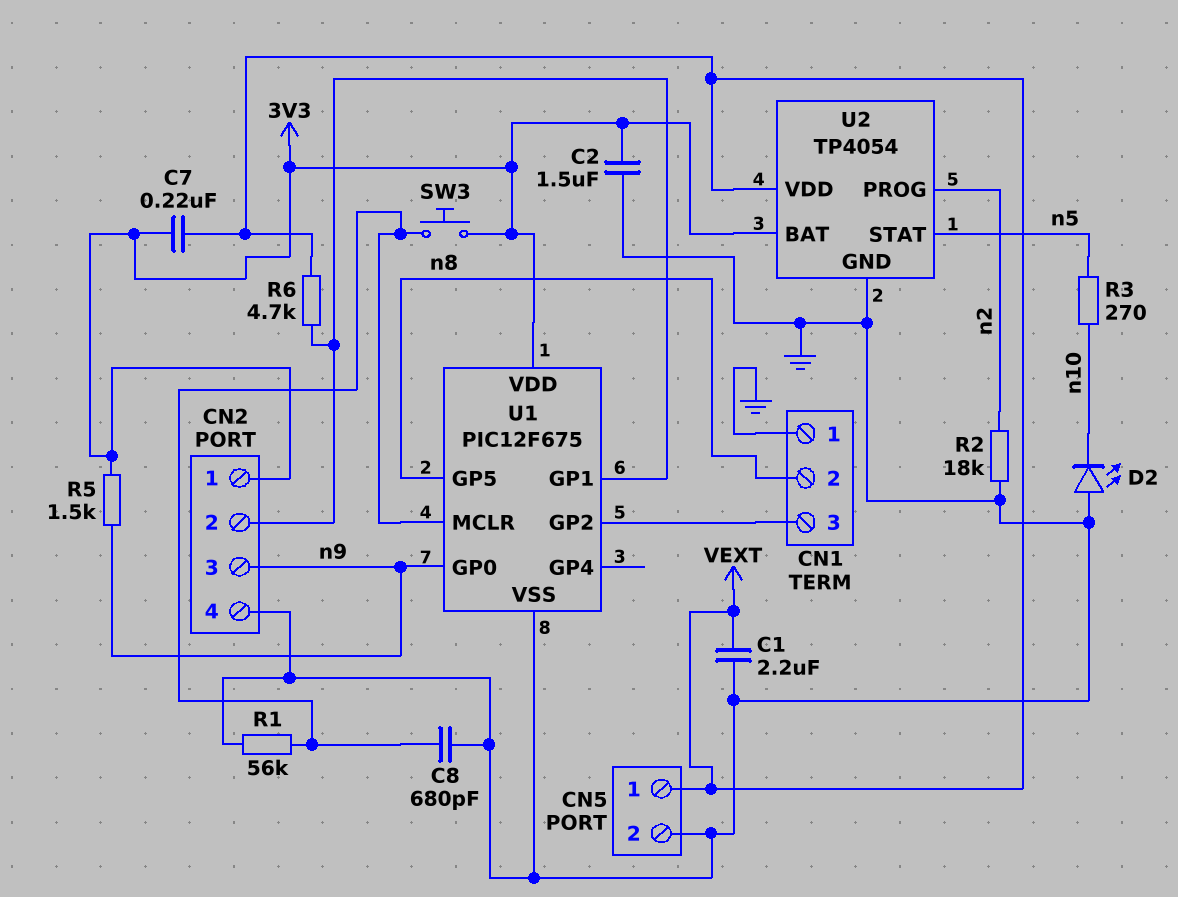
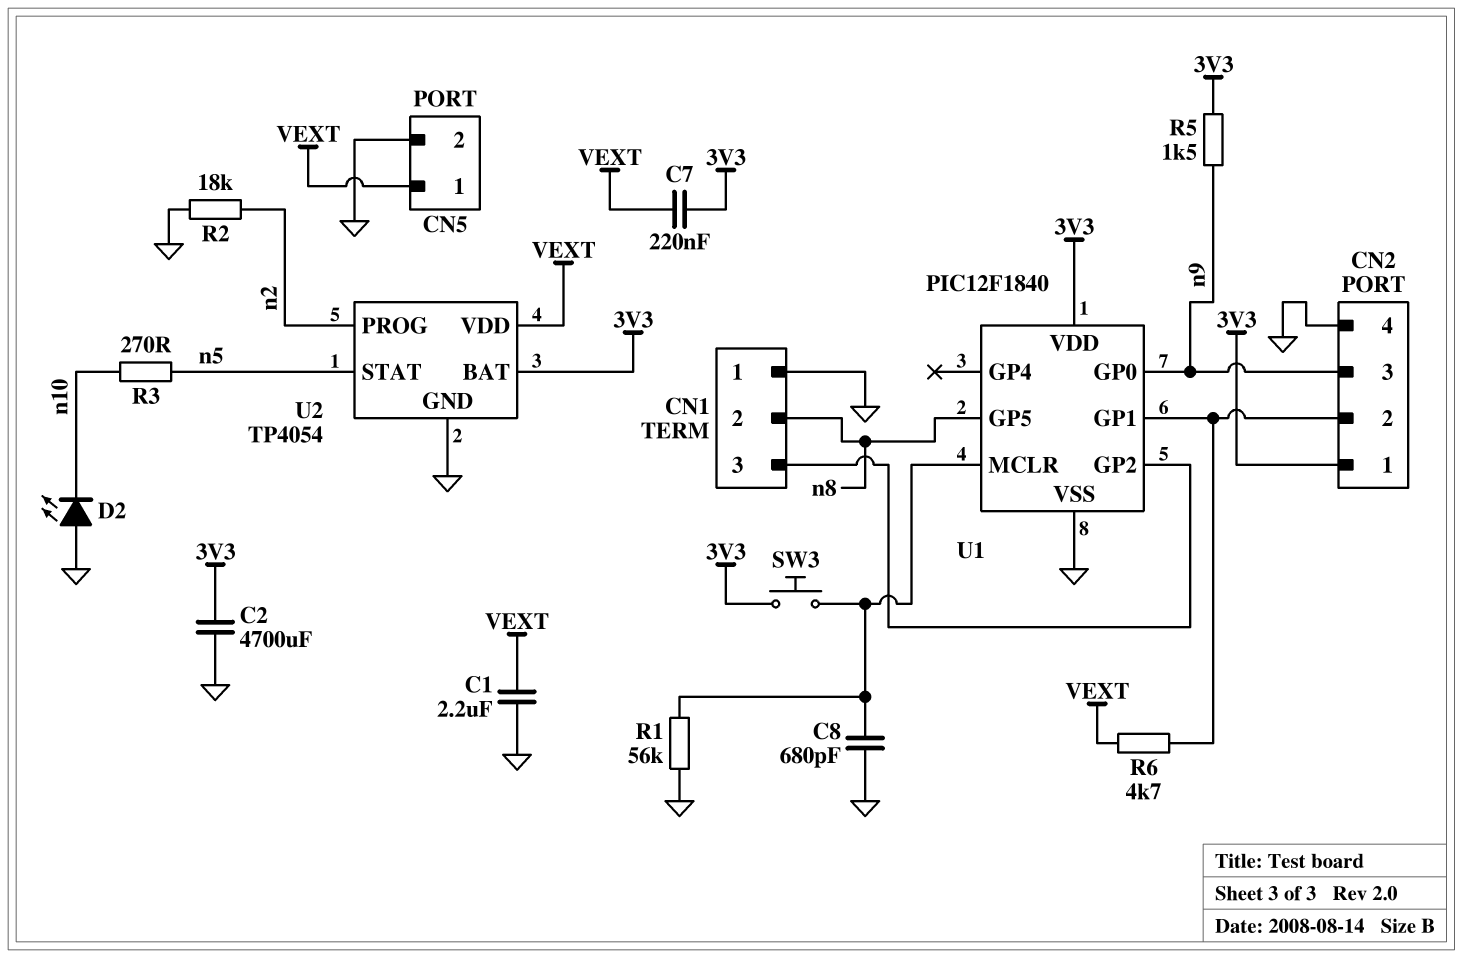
C2: 1.5uF (3V3, GND) -> 4700uF (3V3, GND)
U1: PIC12F675 -> PIC12F1840

